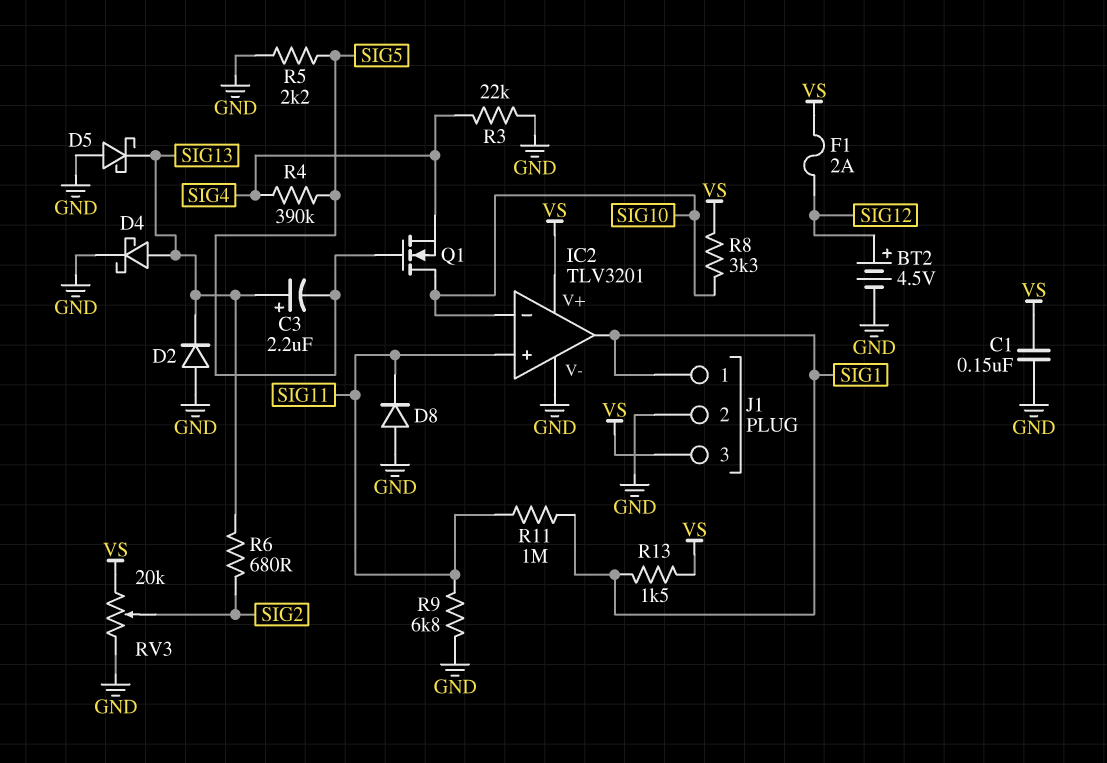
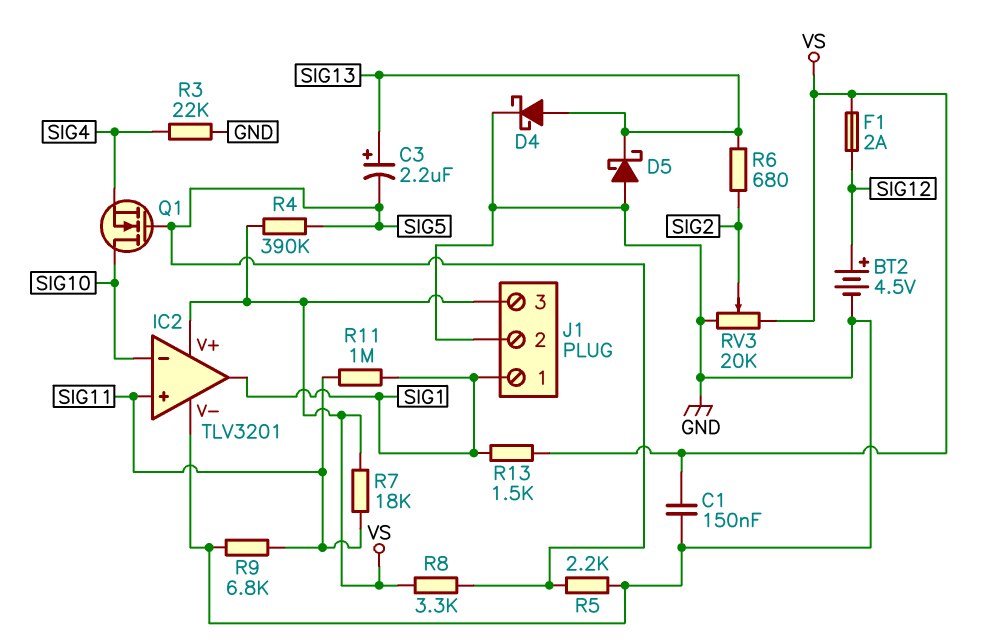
D2: diode (A GND, K SIG13) -> none
D8: diode (A GND, K SIG11) -> none
R4: 390k (SIG4, SIG5) -> 390k (SIG5, VS)
R7: none -> 18k (SIG11, VS)
R8: 3.3k (SIG10, VS) -> 3.3k (SIG5, VS)

